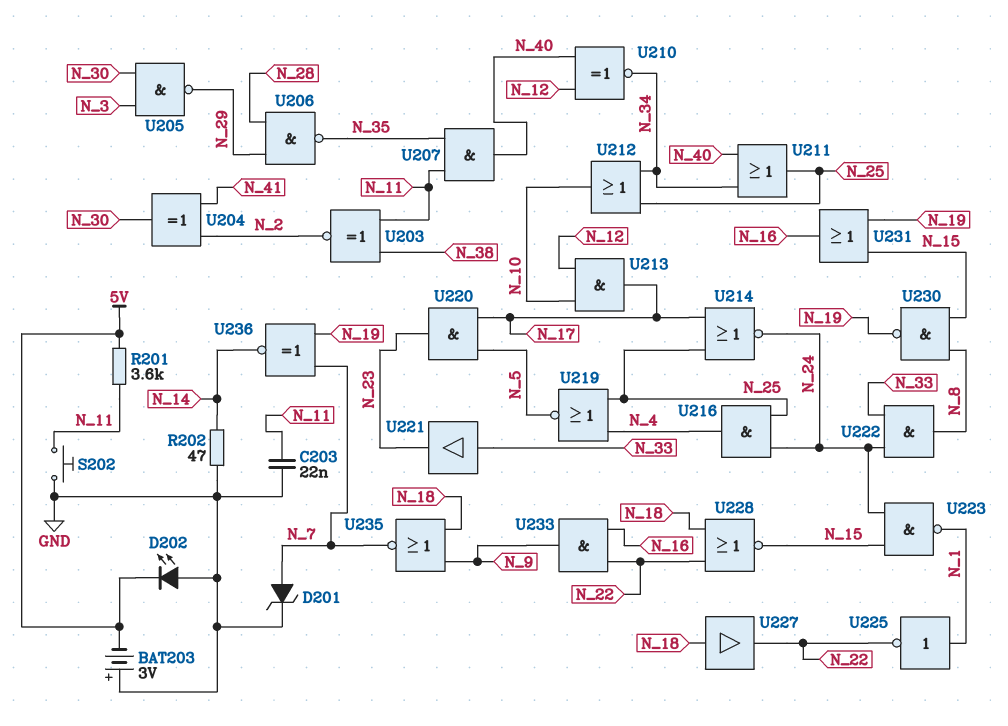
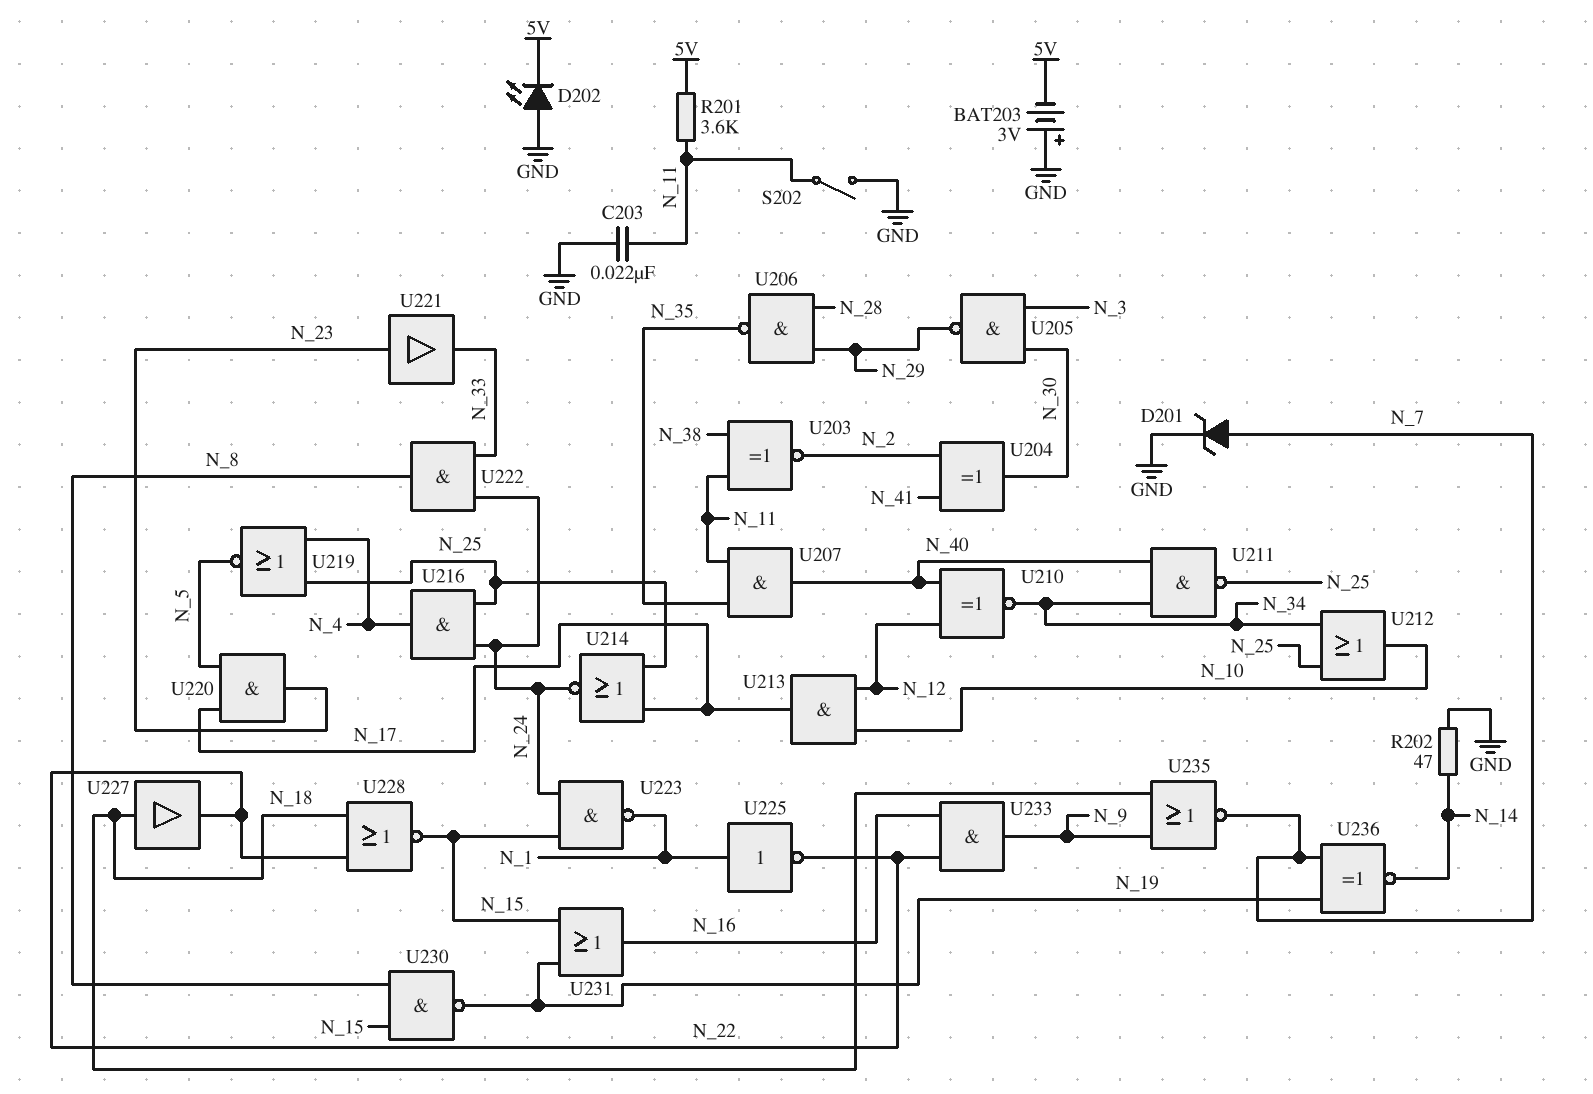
S202: button (GND, N_11) -> switch (GND, N_11)
U211: OR (in N_34, in N_40, out N_25) -> NAND (in N_34, in N_40, out N_25)
U221: buffer (in N_33, out N_23) -> buffer (in N_23, out N_33)

